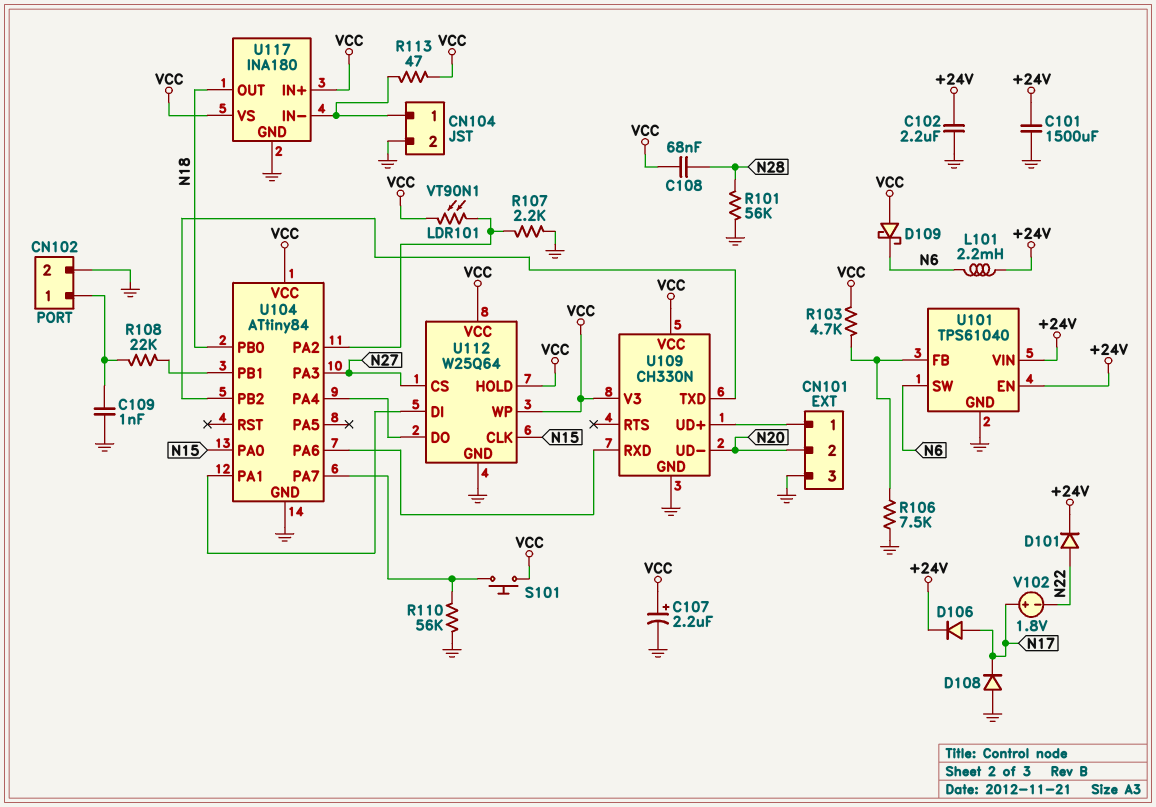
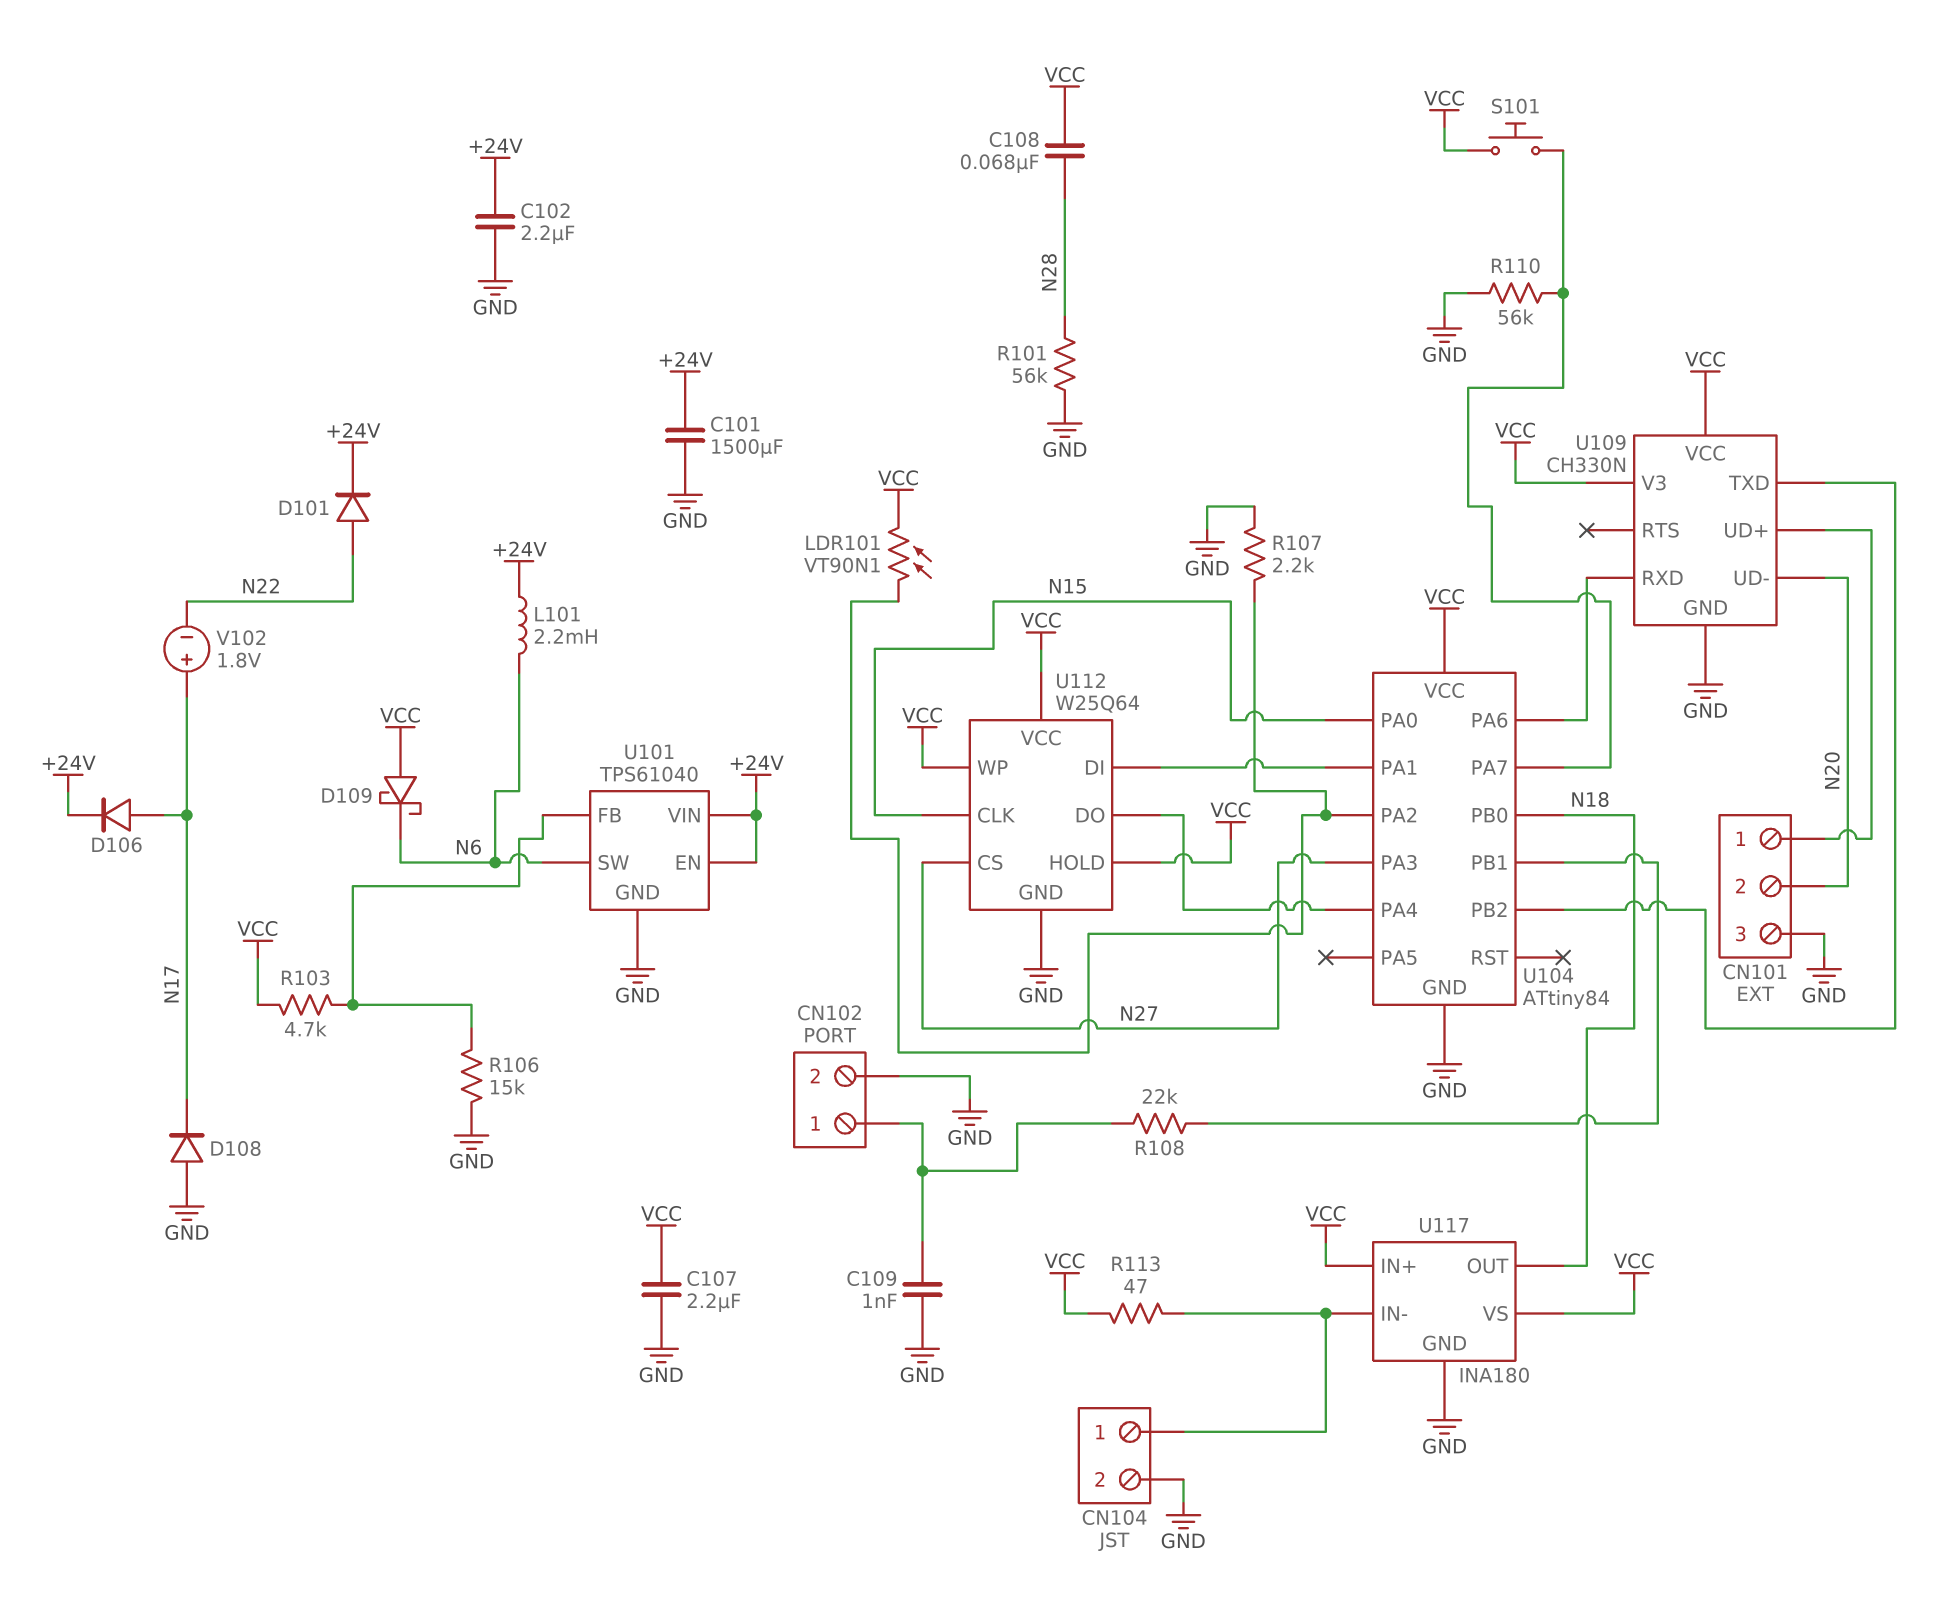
C107: 2.2uF (plus VCC, minus GND) -> 2.2uF (GND, VCC)
R106: 7.5k (GND, U101/FB) -> 15k (GND, U101/FB)

